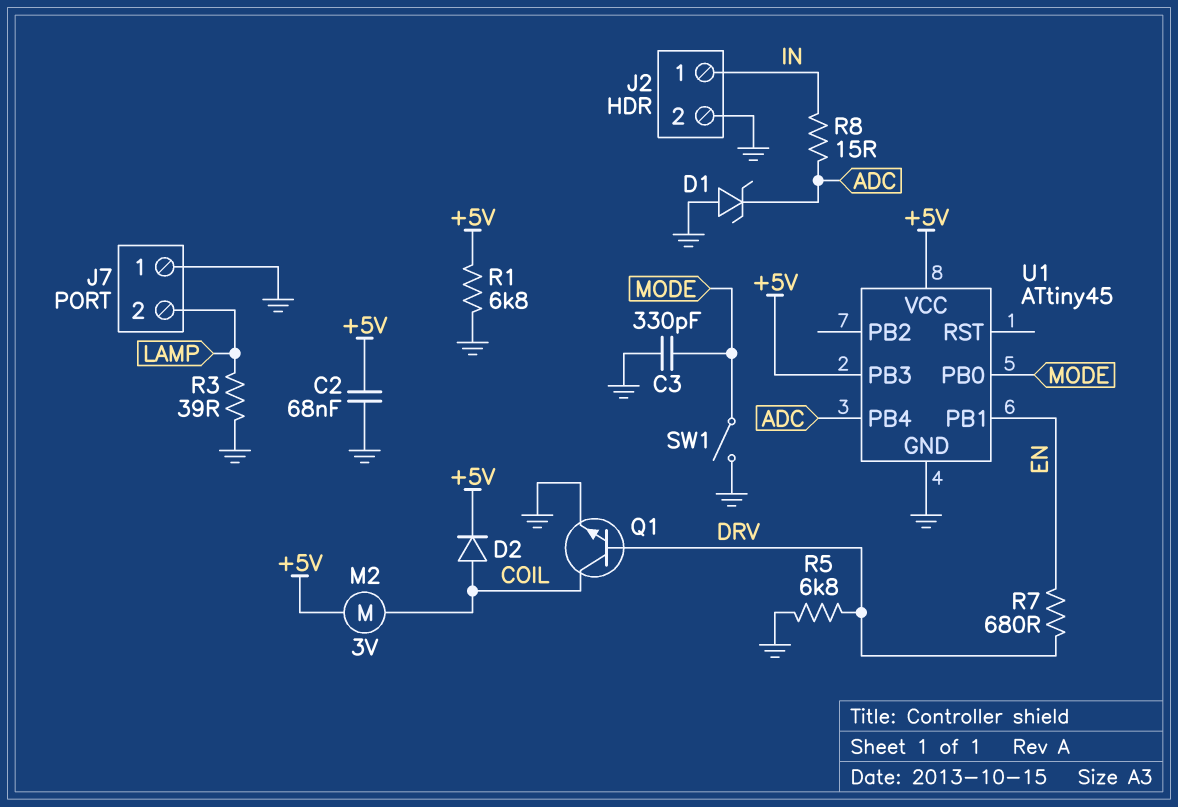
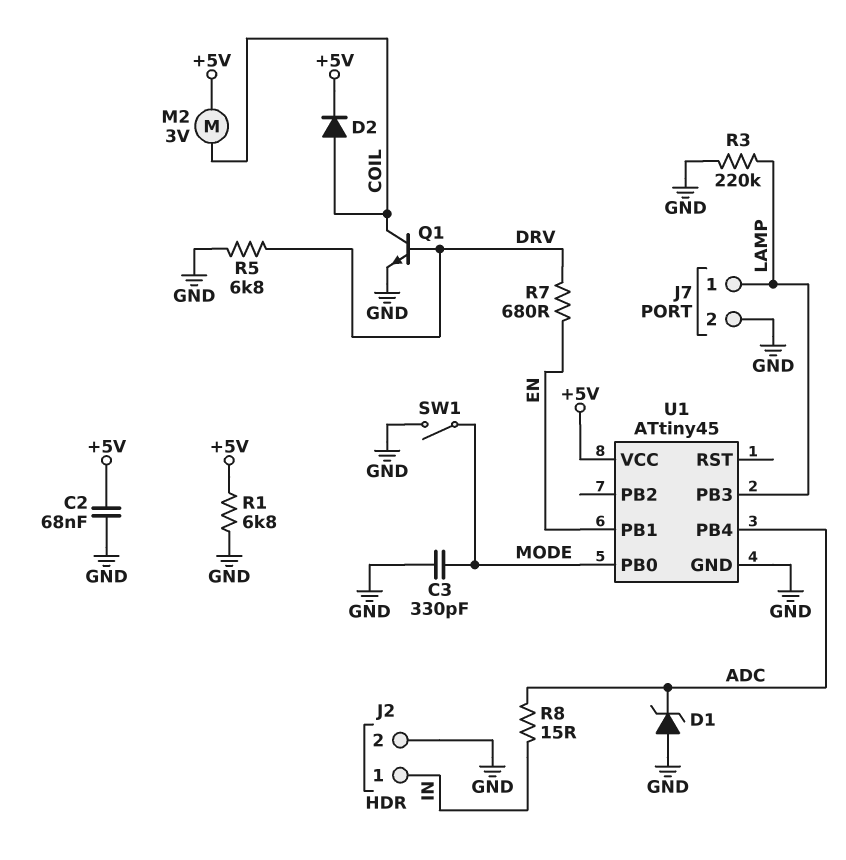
J7 pin 1: GND -> LAMP
J7 pin 2: LAMP -> GND
R3: 39 (GND, LAMP) -> 220k (GND, LAMP)
U1 pin PB3: +5V -> LAMP

